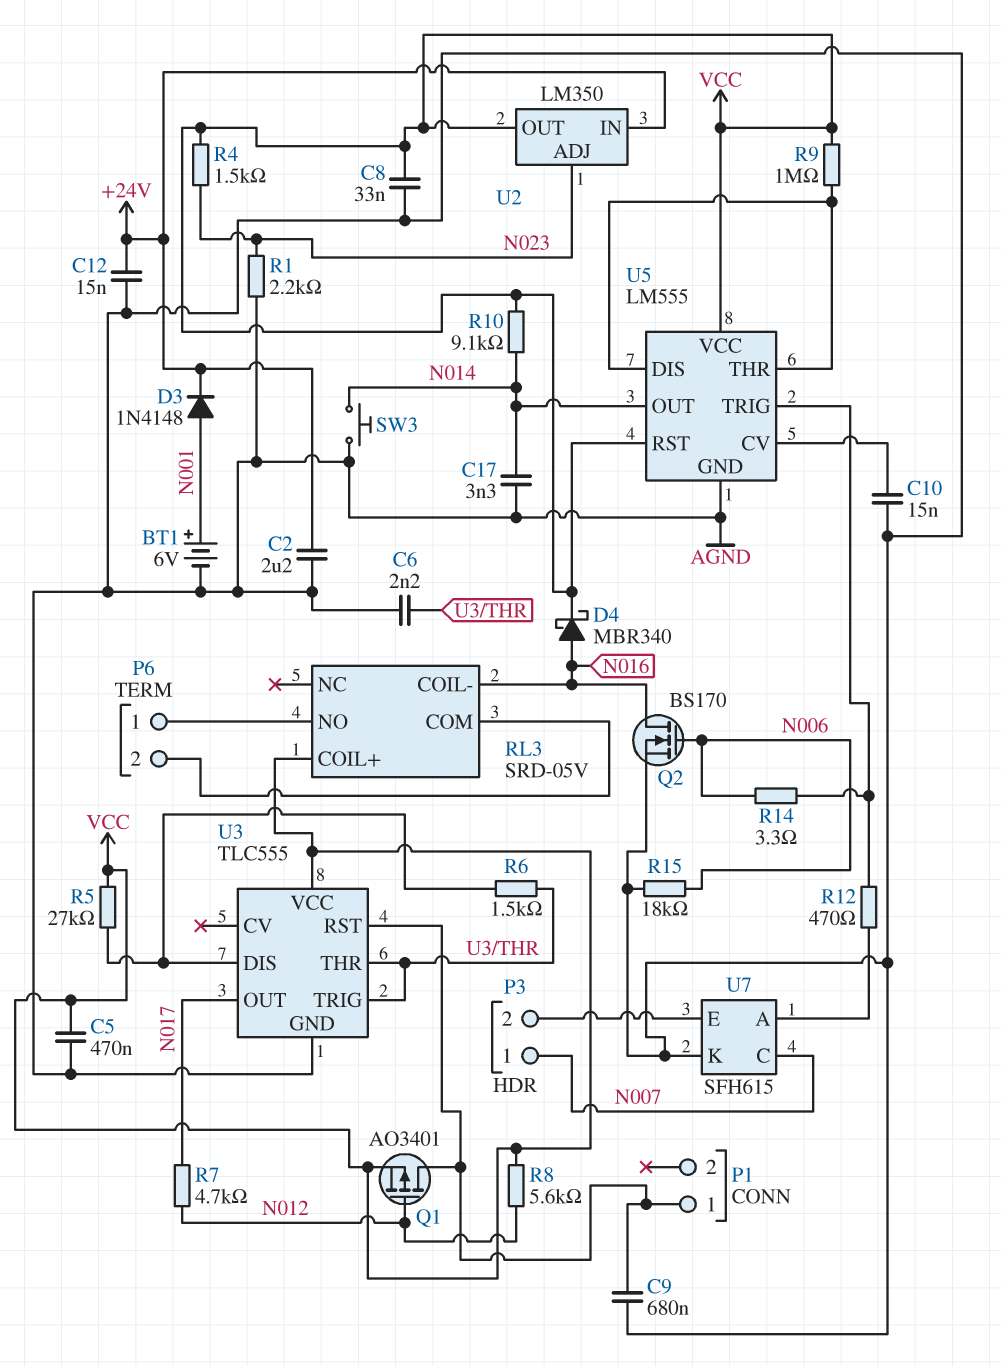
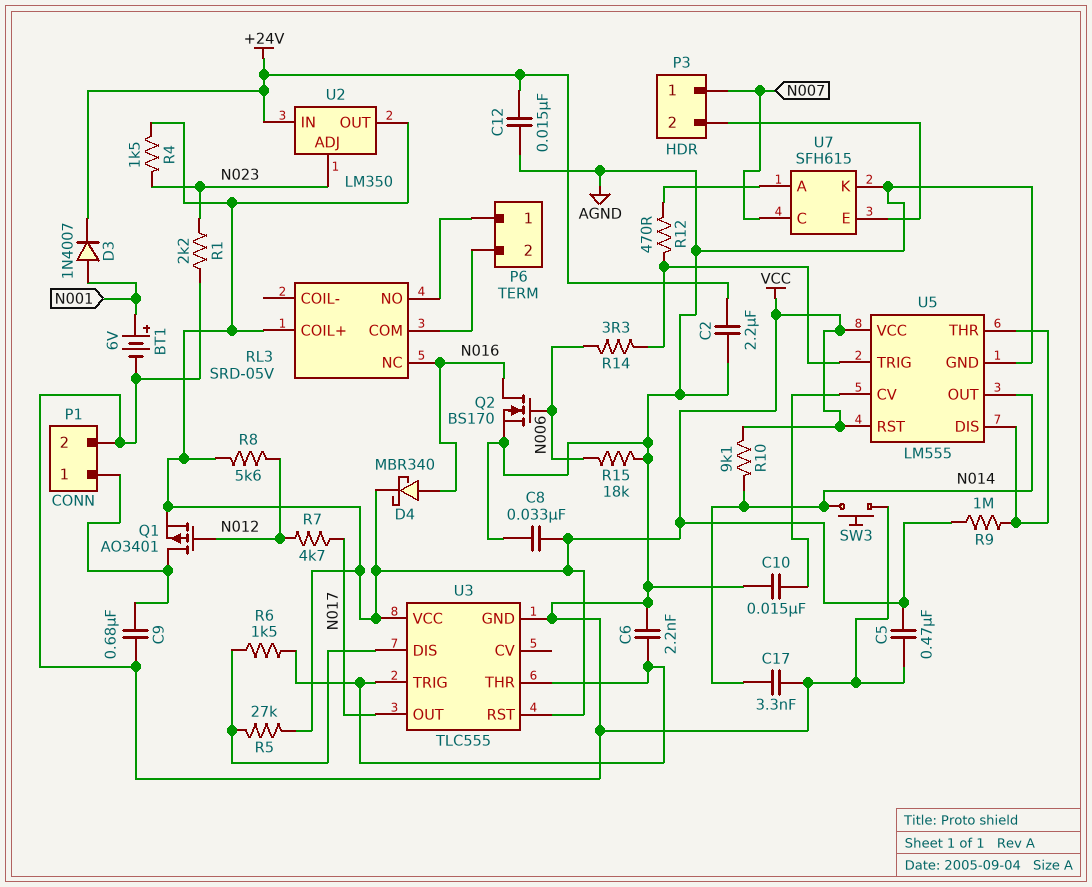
D3: diode 1N4148 (A N001, K +24V) -> diode 1N4007 (A N001, K +24V)
P1 pin 2: none -> AGND
RL3 pin COIL-: N016 -> none
RL3 pin NC: none -> N016
U3 pin RST: P1/1 -> VCC

